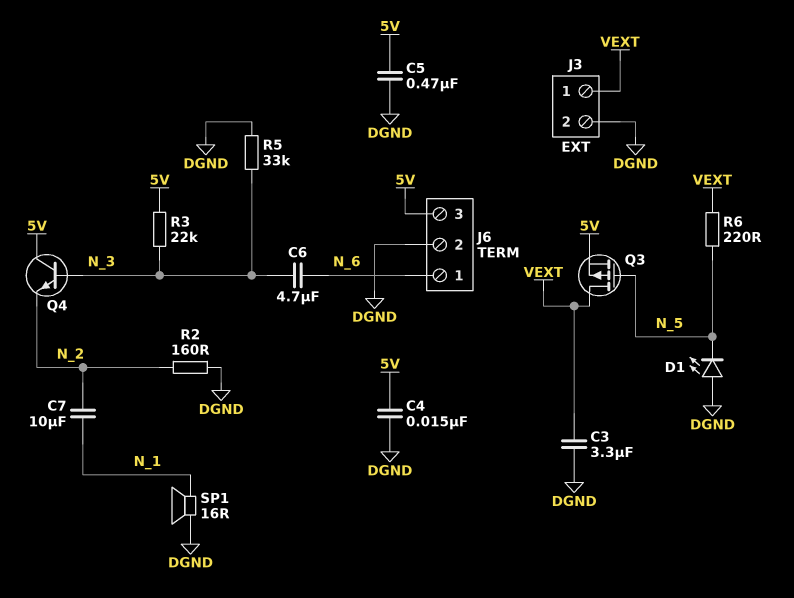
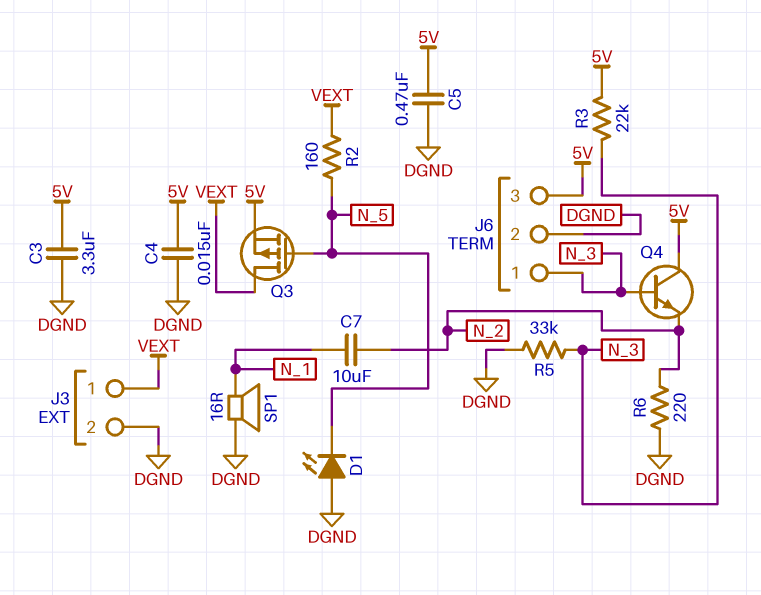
C3: 3.3uF (DGND, VEXT) -> 3.3uF (5V, DGND)
C6: 4.7uF (N_3, N_6) -> none
J6 pin 1: N_6 -> N_3
R2: 160 (DGND, N_2) -> 160 (N_5, VEXT)
R6: 220 (N_5, VEXT) -> 220 (DGND, N_2)

